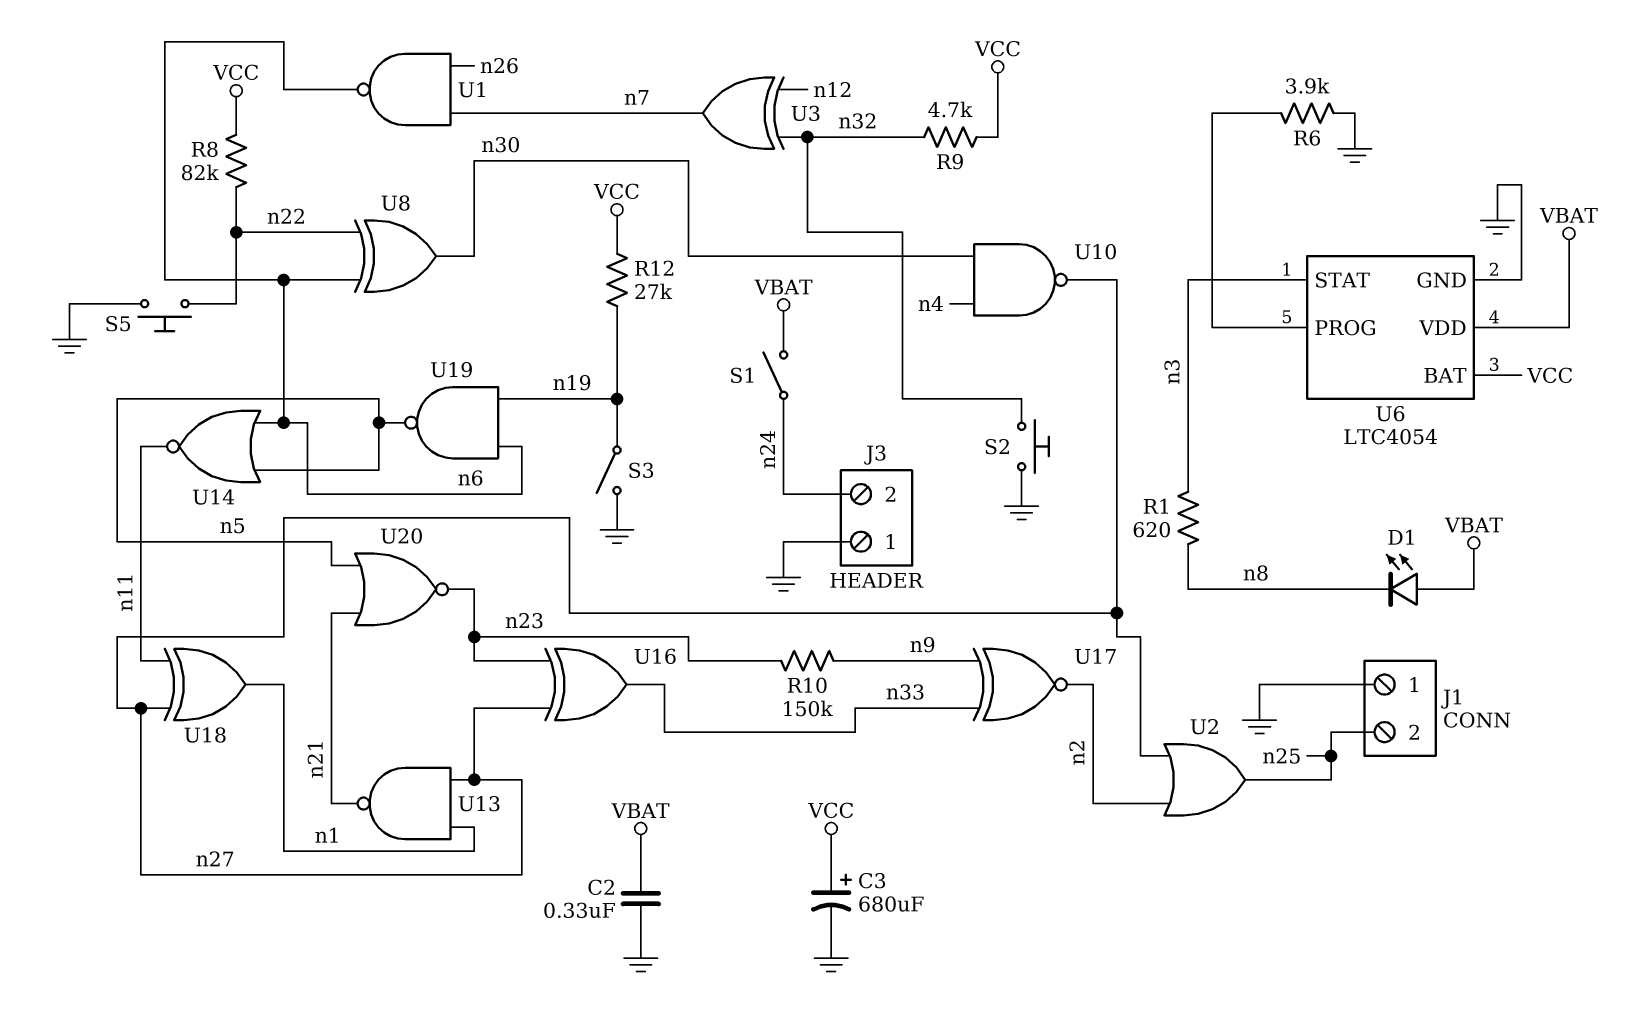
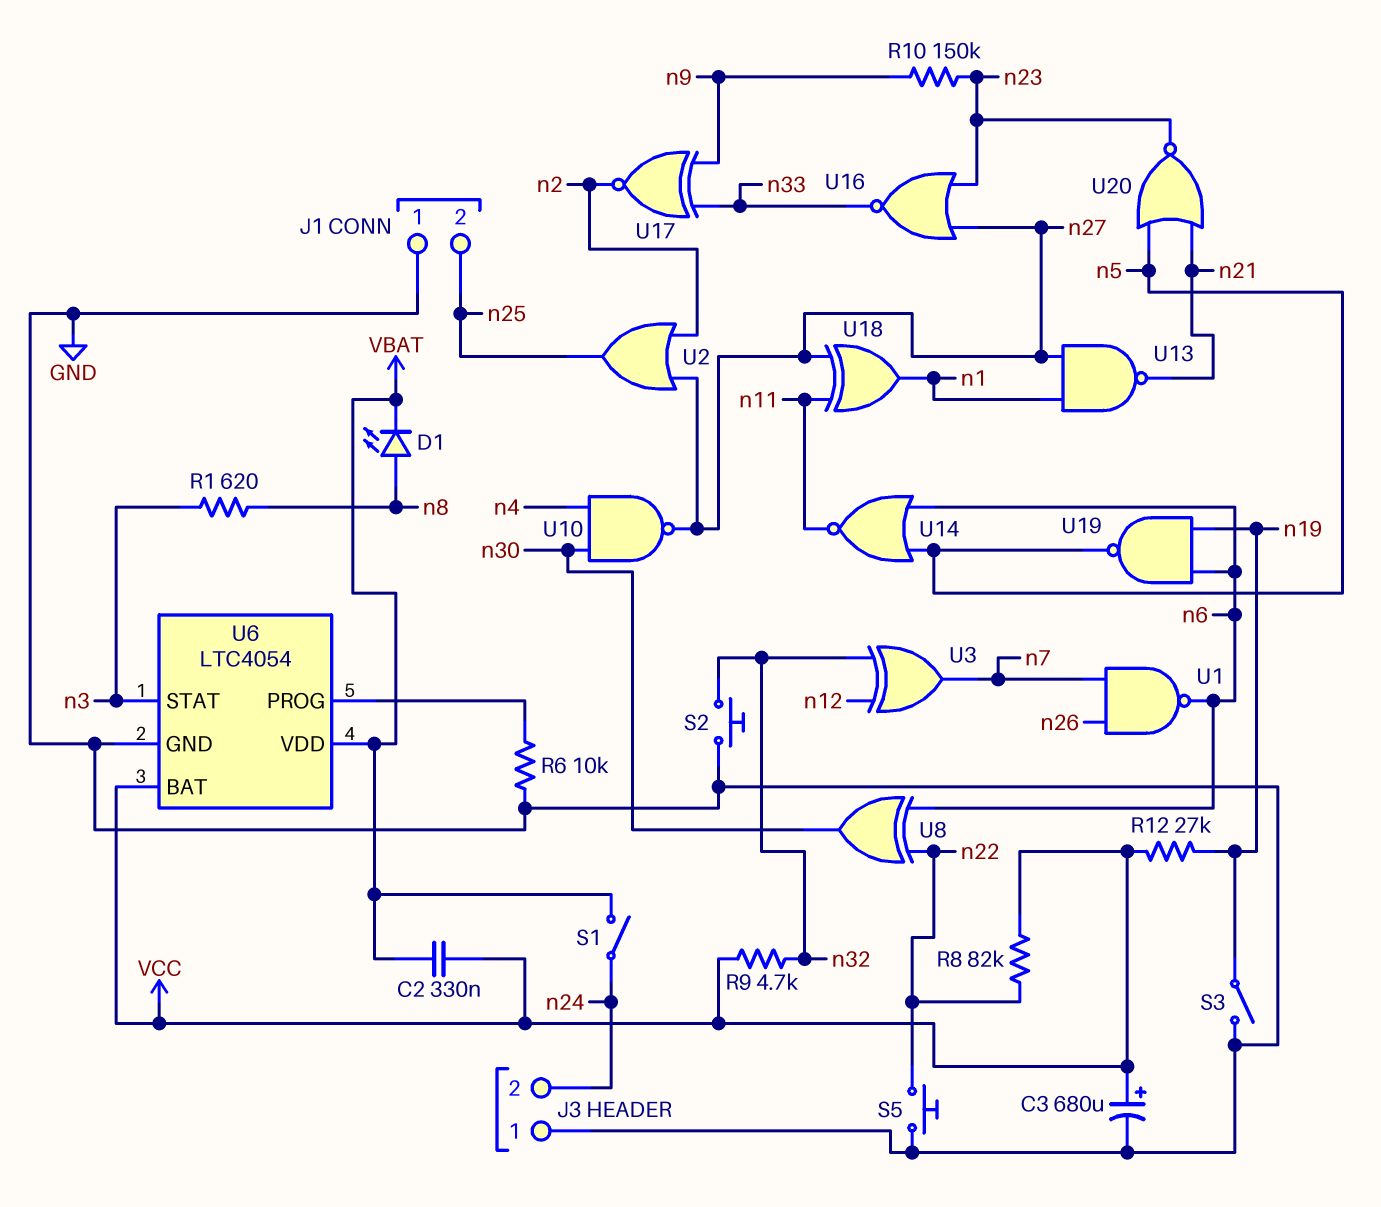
C2: 330nF (GND, VBAT) -> 330nF (VBAT, VCC)
D1: LED (A VBAT, K n8) -> LED (A n8, K VBAT)
R6: 3.9k (GND, U6/PROG) -> 10k (GND, U6/PROG)
U16: XOR (in n23, in n27, out n33) -> NOR (in n23, in n27, out n33)

